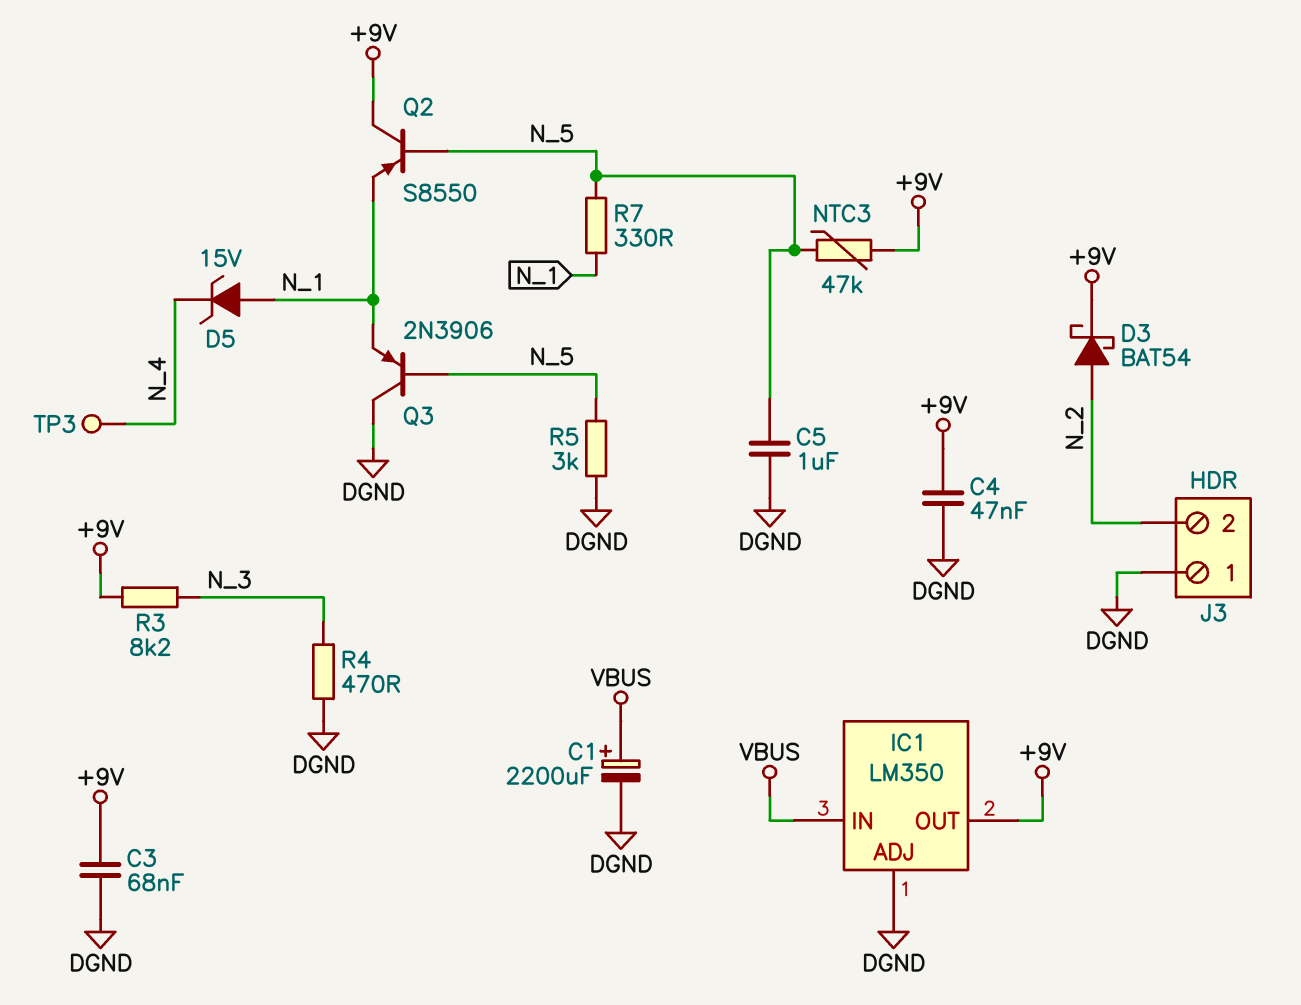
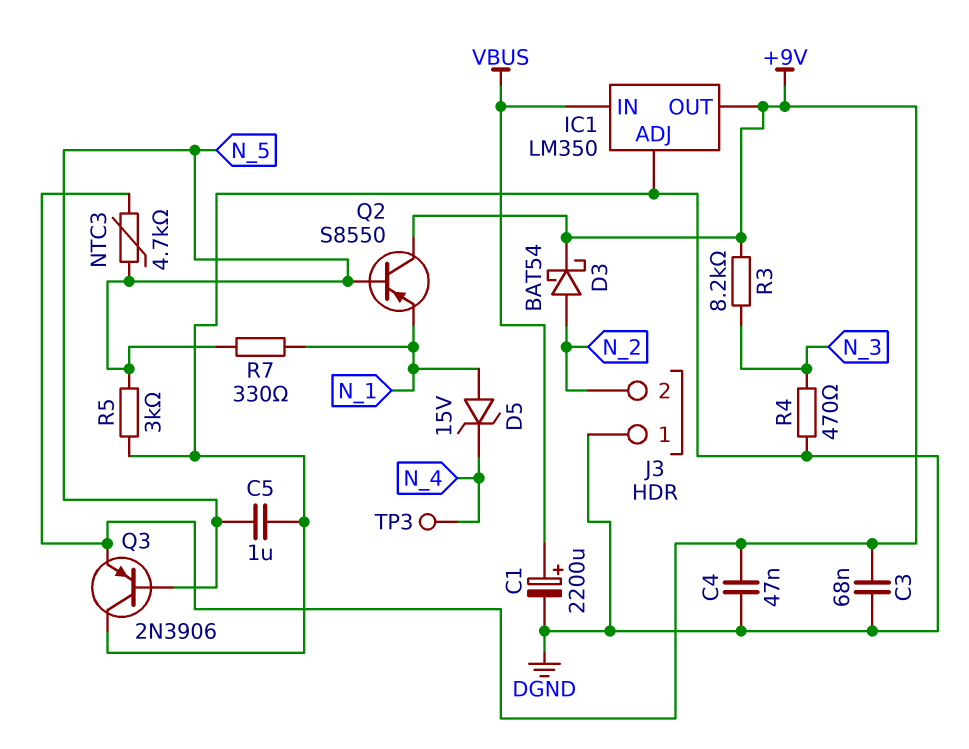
NTC3: 47k (+9V, N_5) -> 4.7k (+9V, N_5)
Q3: PNP 2N3906 (B N_5, C DGND, E N_1) -> PNP 2N3906 (B N_5, C DGND, E +9V)

